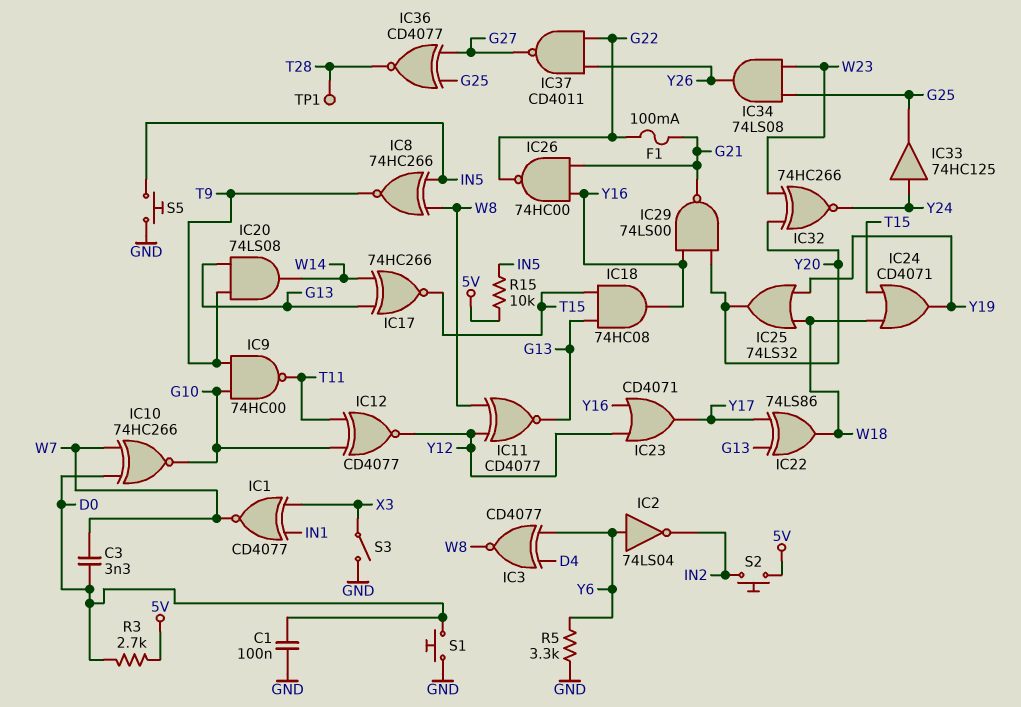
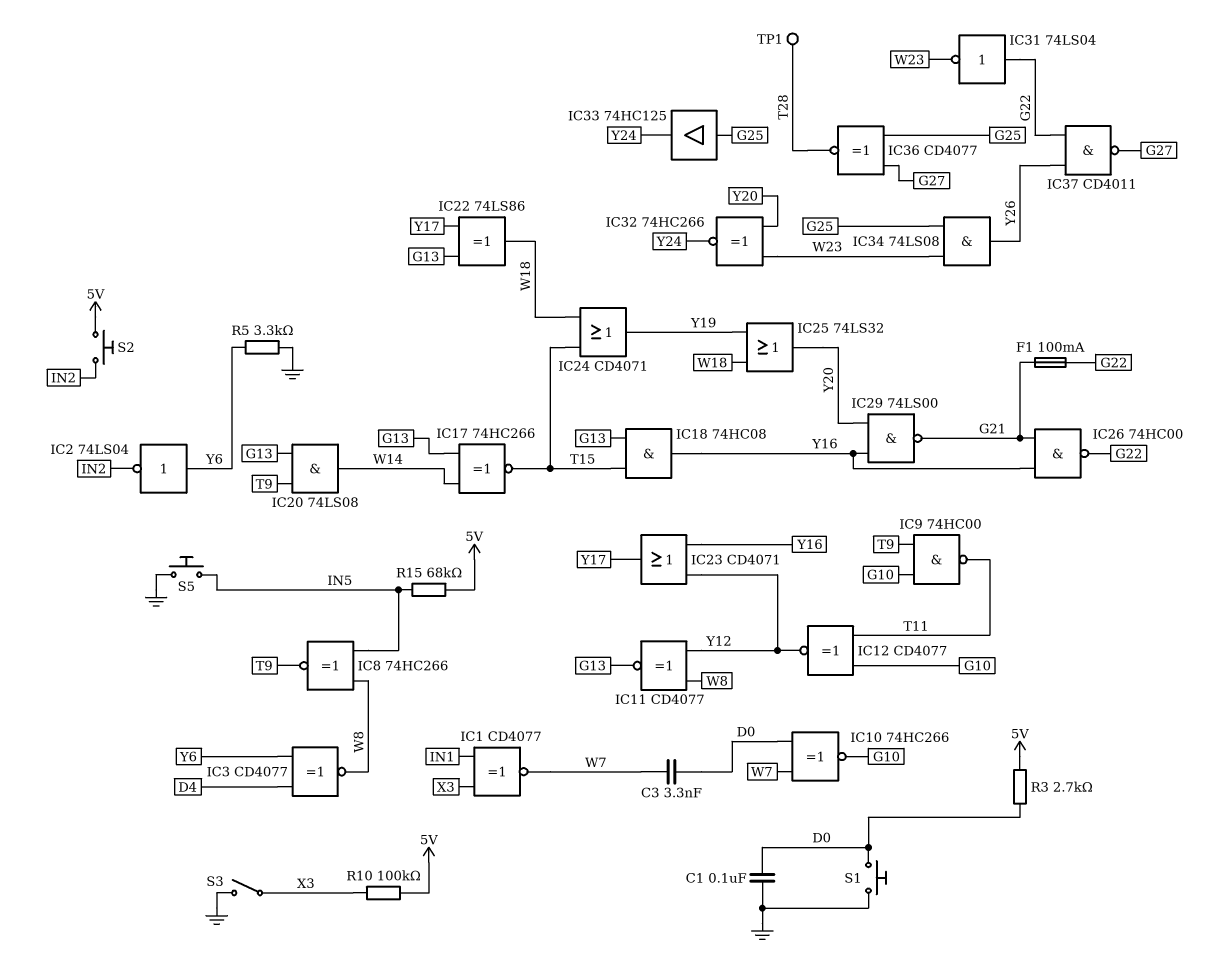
IC31: none -> NOT 74LS04 (in G22, out W23)
IC33: buffer 74HC125 (in Y24, out G25) -> buffer 74HC125 (in G25, out Y24)
R10: none -> 100k (5V, X3)
R15: 10k (5V, IN5) -> 68k (5V, IN5)

